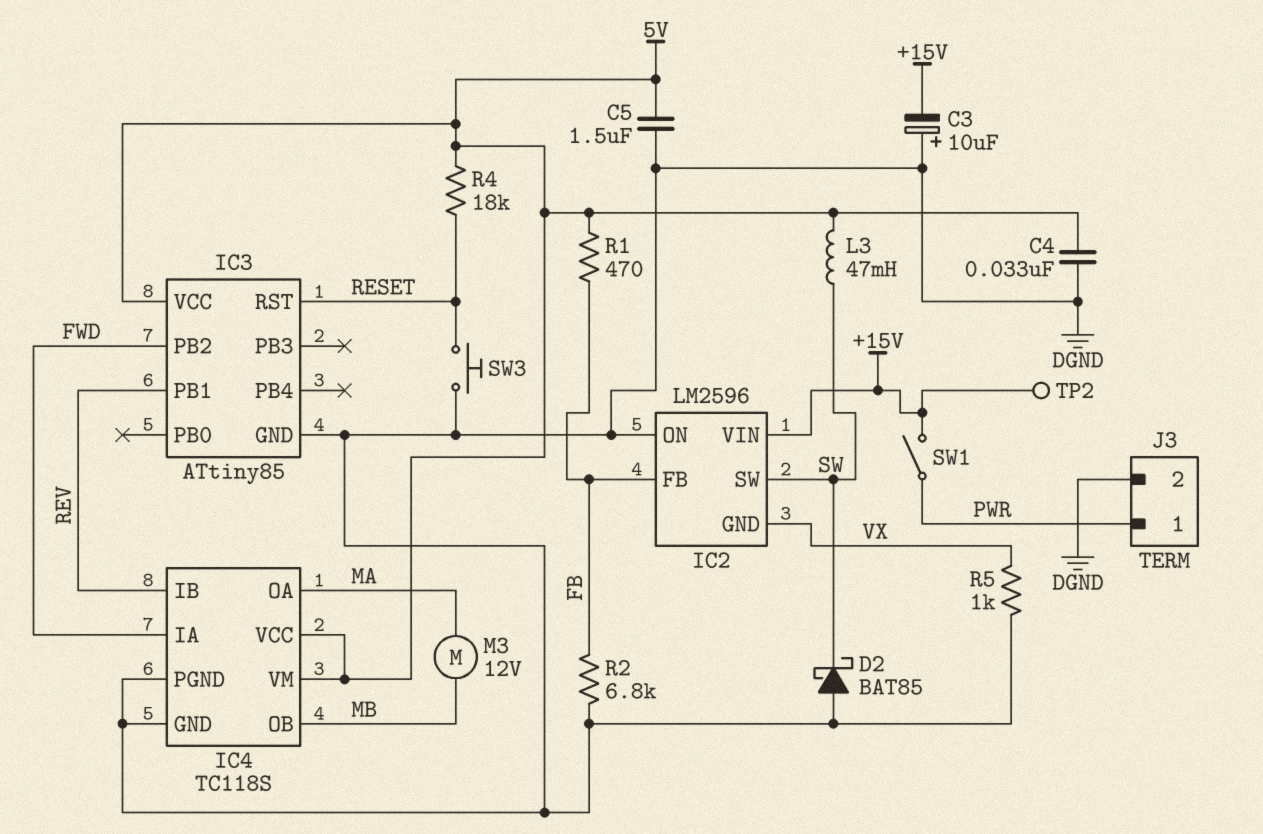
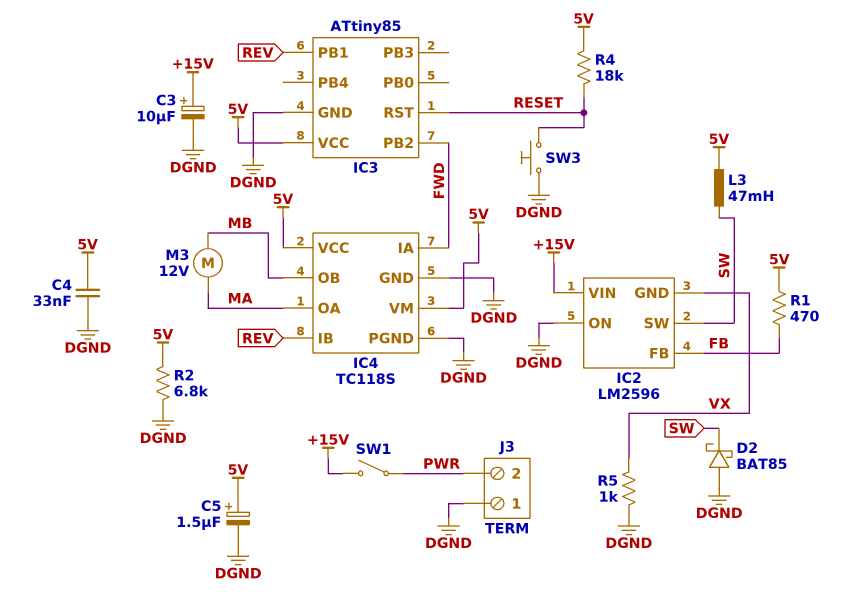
C3: 10uF (plus DGND, minus +15V) -> 10uF (plus +15V, minus DGND)
C5: 1.5uF (5V, DGND) -> 1.5uF (plus 5V, minus DGND)
J3 pin 1: PWR -> DGND
J3 pin 2: DGND -> PWR
R2: 6.8k (DGND, FB) -> 6.8k (5V, DGND)
TP2: test point (+15V) -> none

